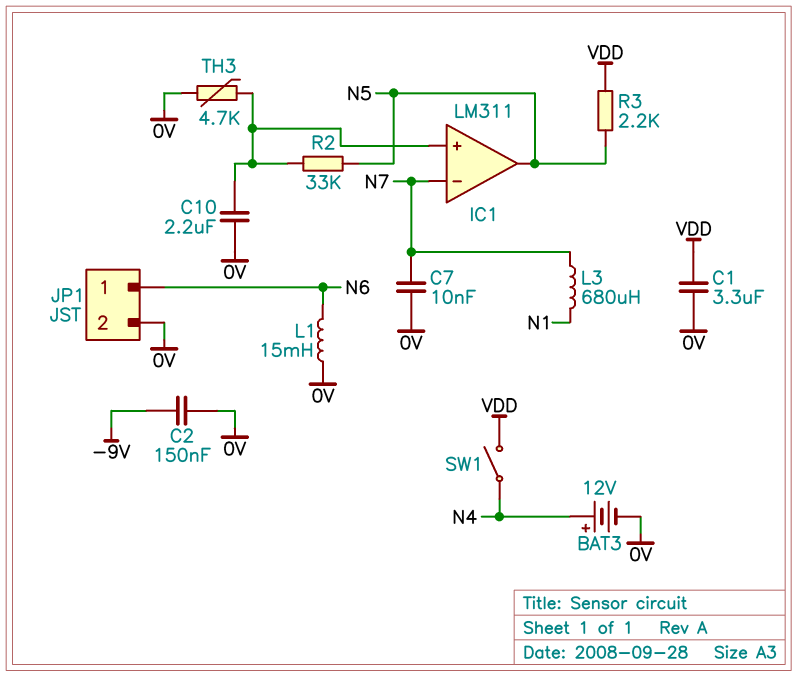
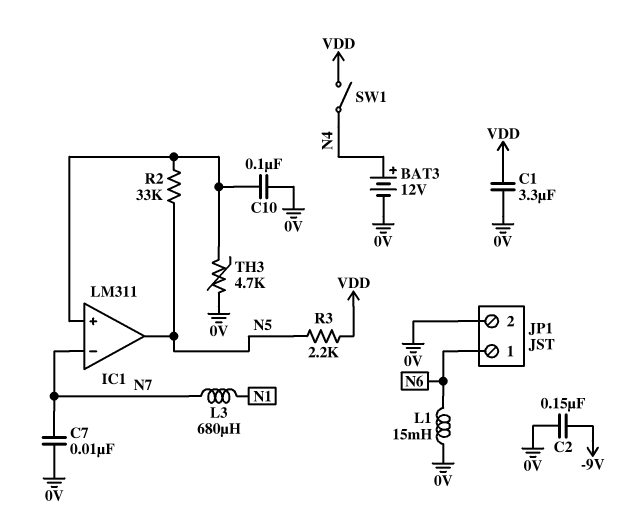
C10: 2.2uF (0V, IC1/in+) -> 100nF (0V, IC1/in+)

